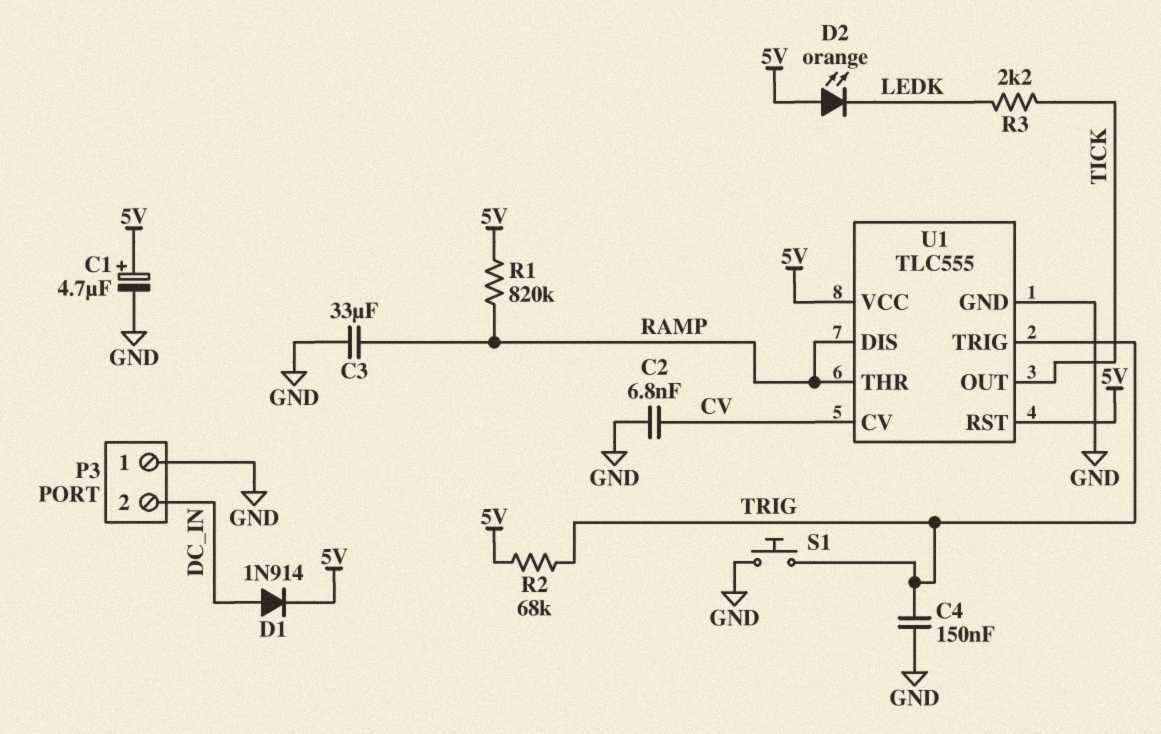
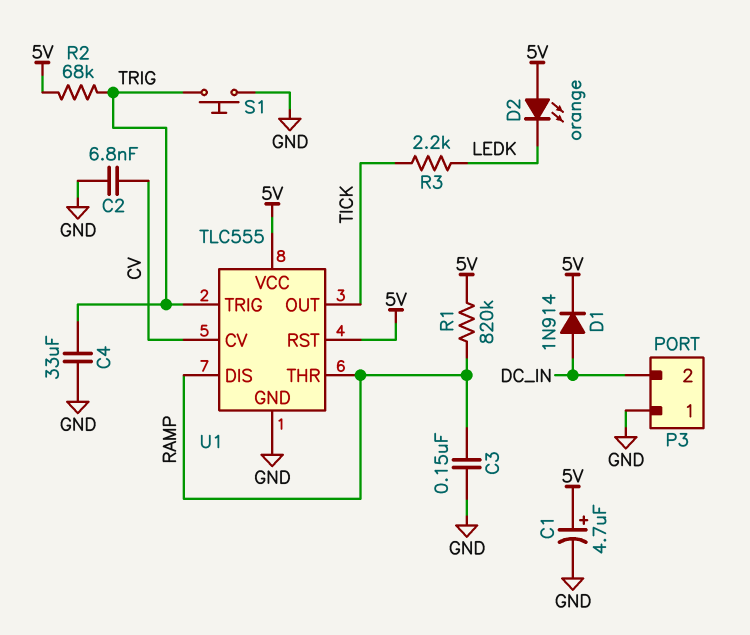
C3: 33uF (GND, RAMP) -> 150nF (GND, RAMP)
C4: 150nF (GND, TRIG) -> 33uF (GND, TRIG)

